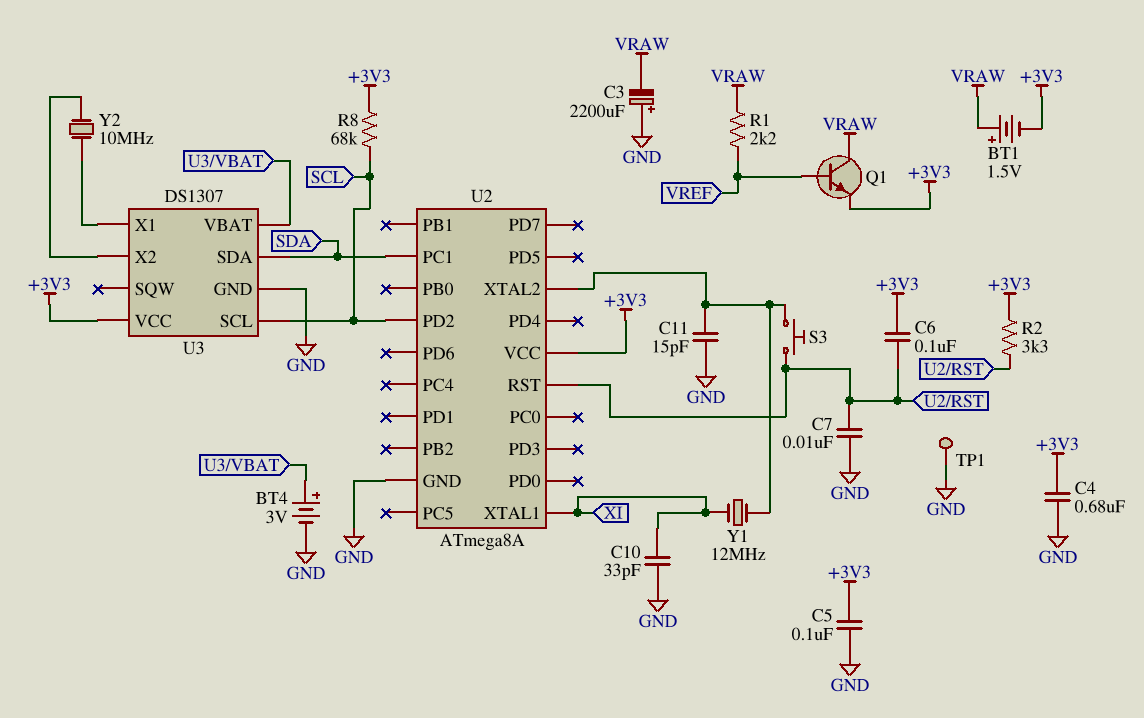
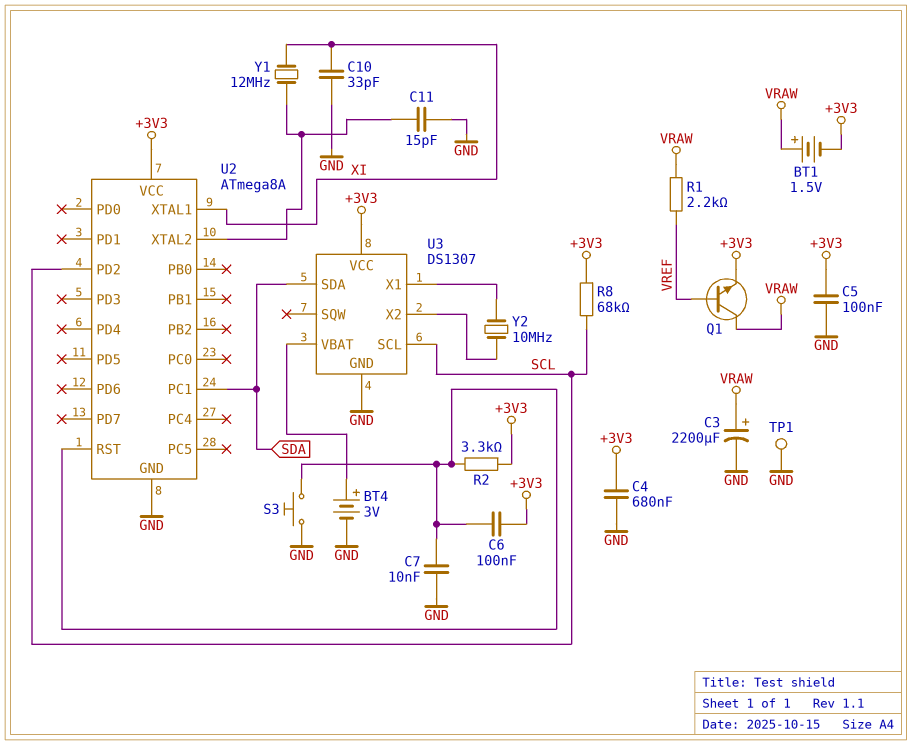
C3: 2200uF (plus GND, minus VRAW) -> 2200uF (plus VRAW, minus GND)
S3: button (U2/RST, U2/XTAL2) -> button (GND, U2/RST)

